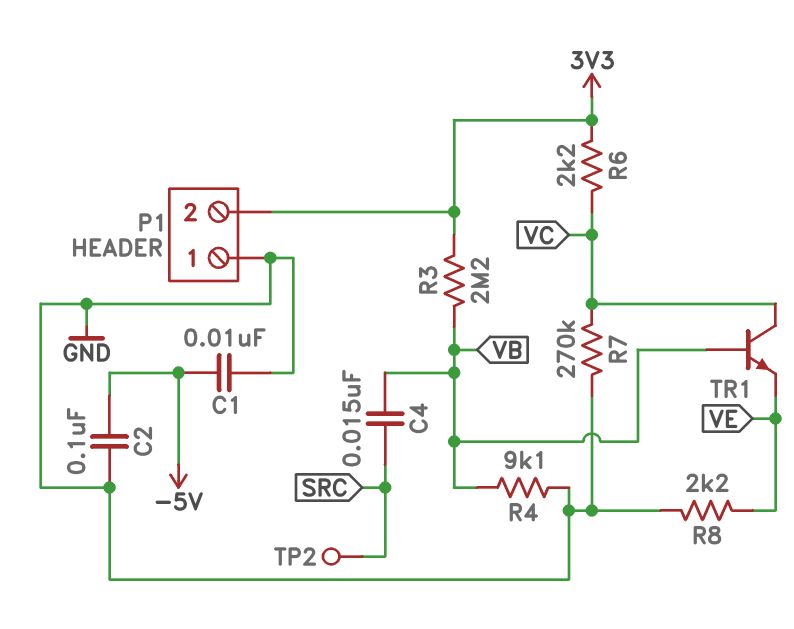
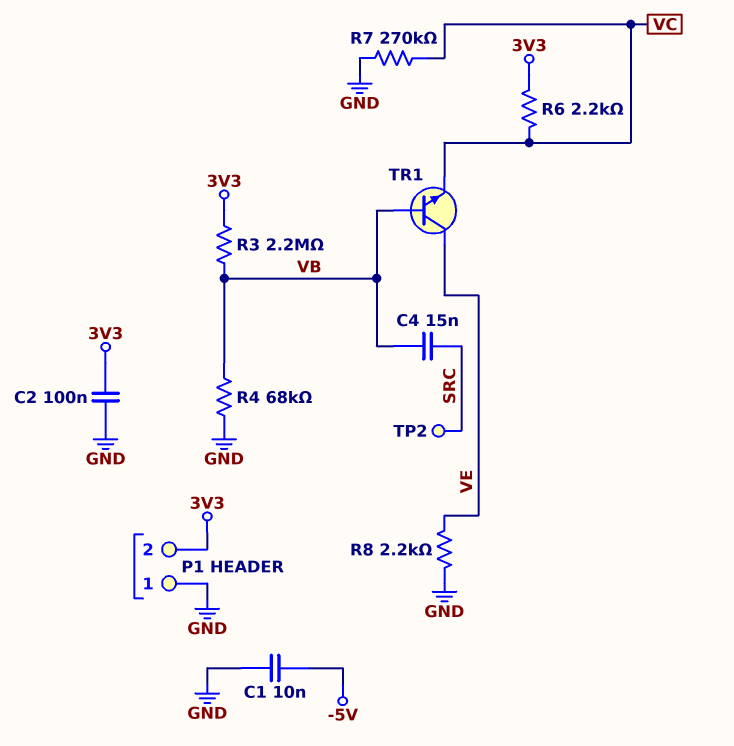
C2: 100nF (-5V, GND) -> 100nF (3V3, GND)
R4: 9.1k (GND, VB) -> 68k (GND, VB)
TR1: NPN (B VB, C VC, E VE) -> NPN (B VB, C VE, E VC)

